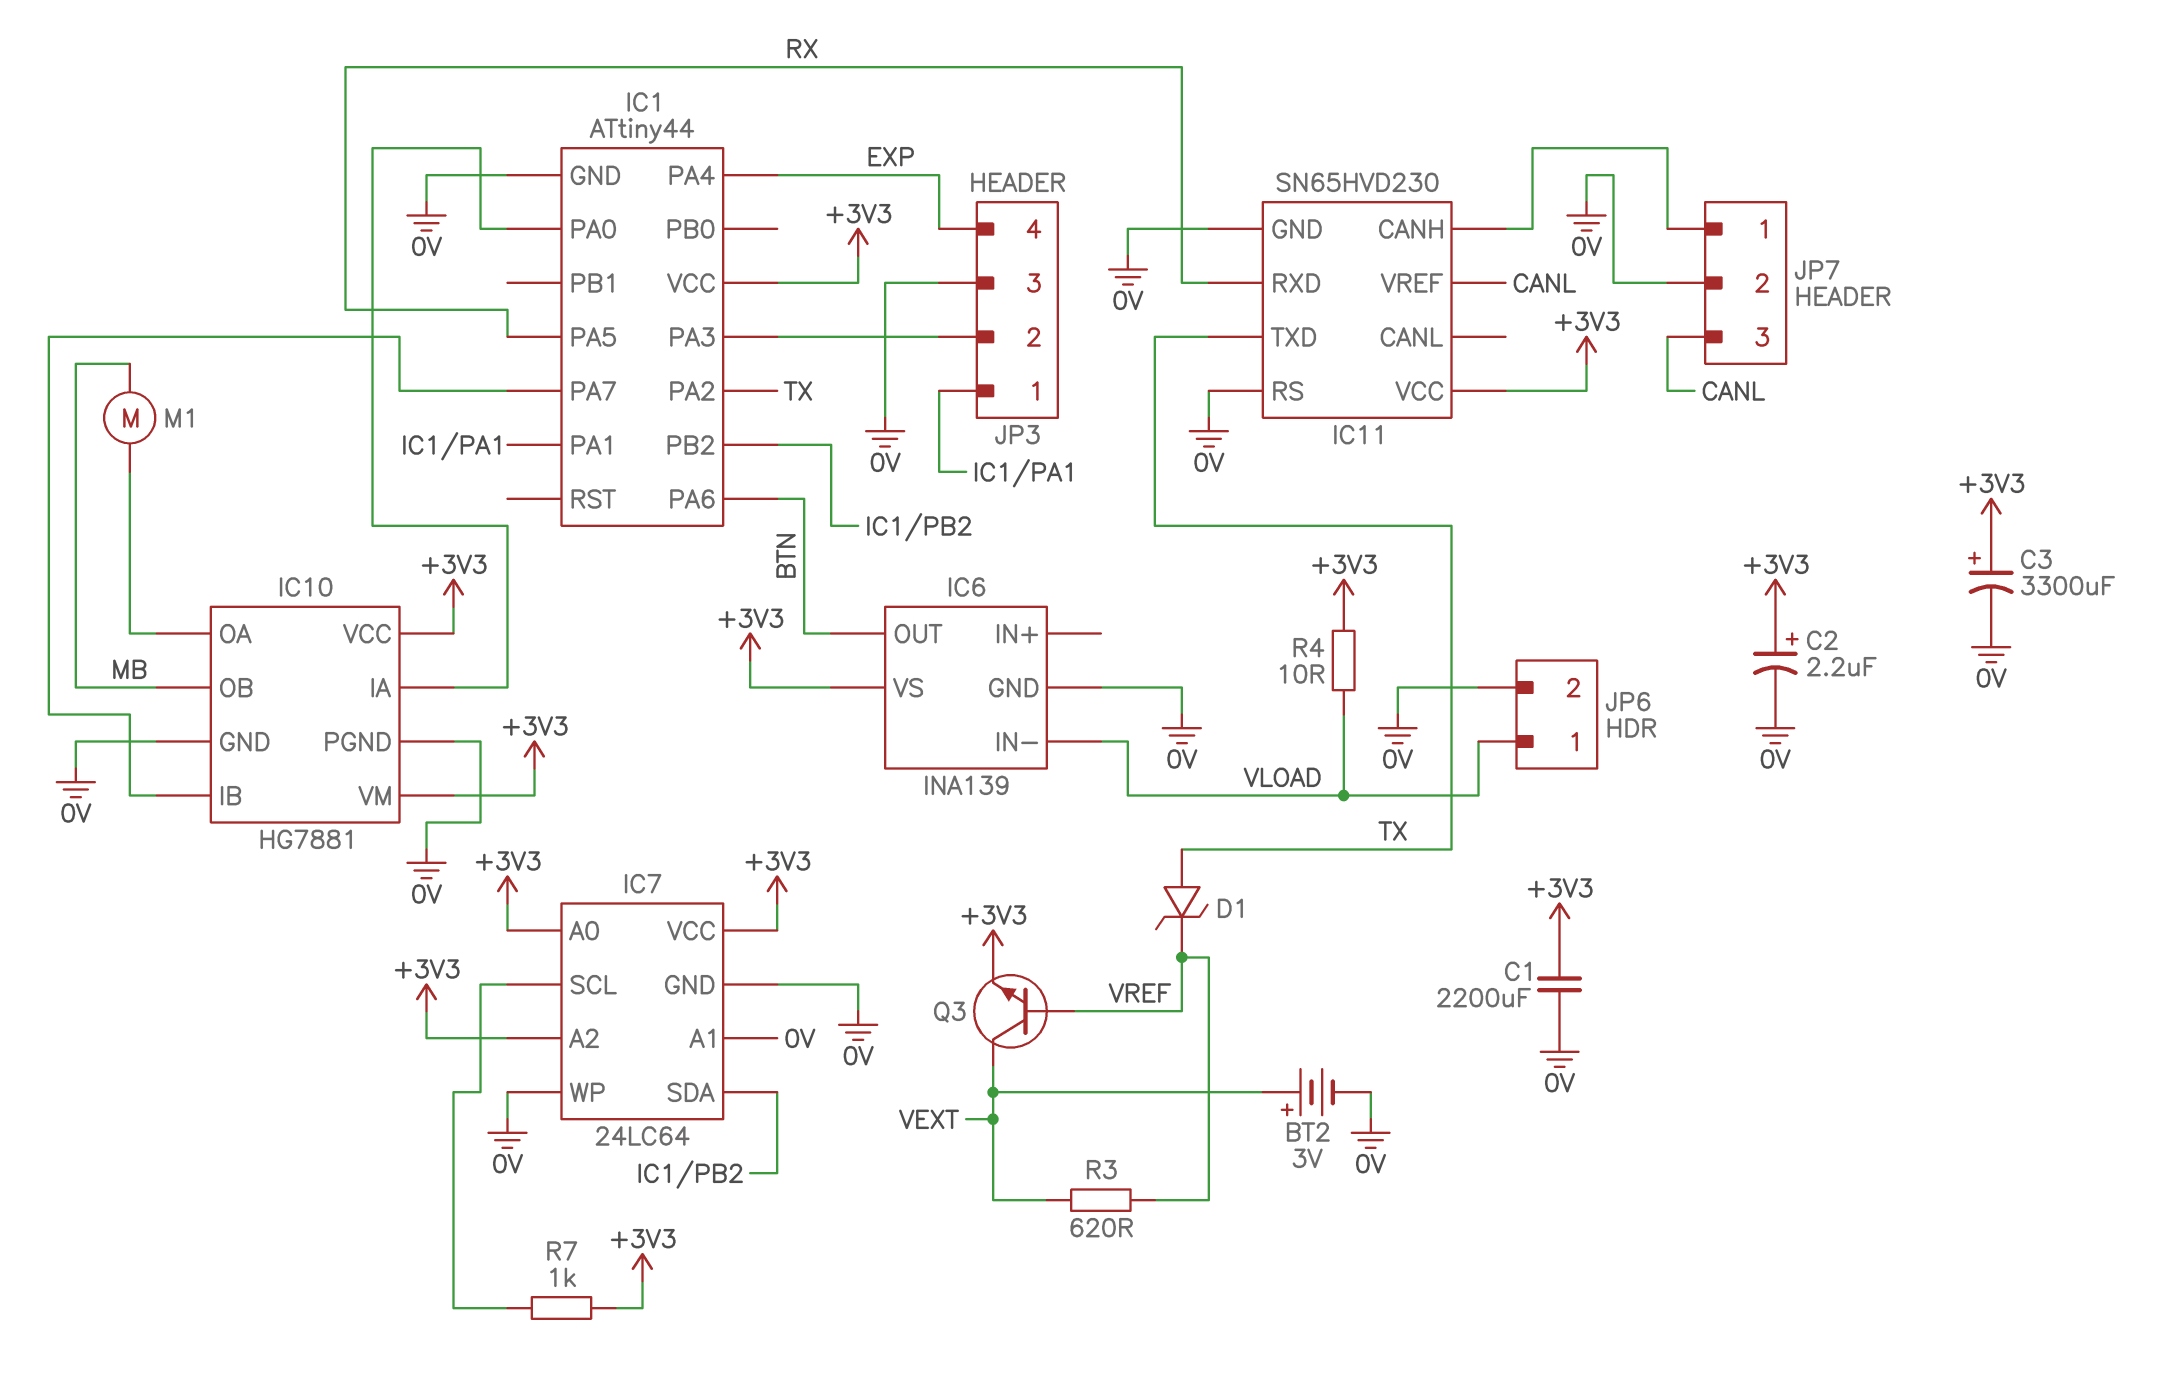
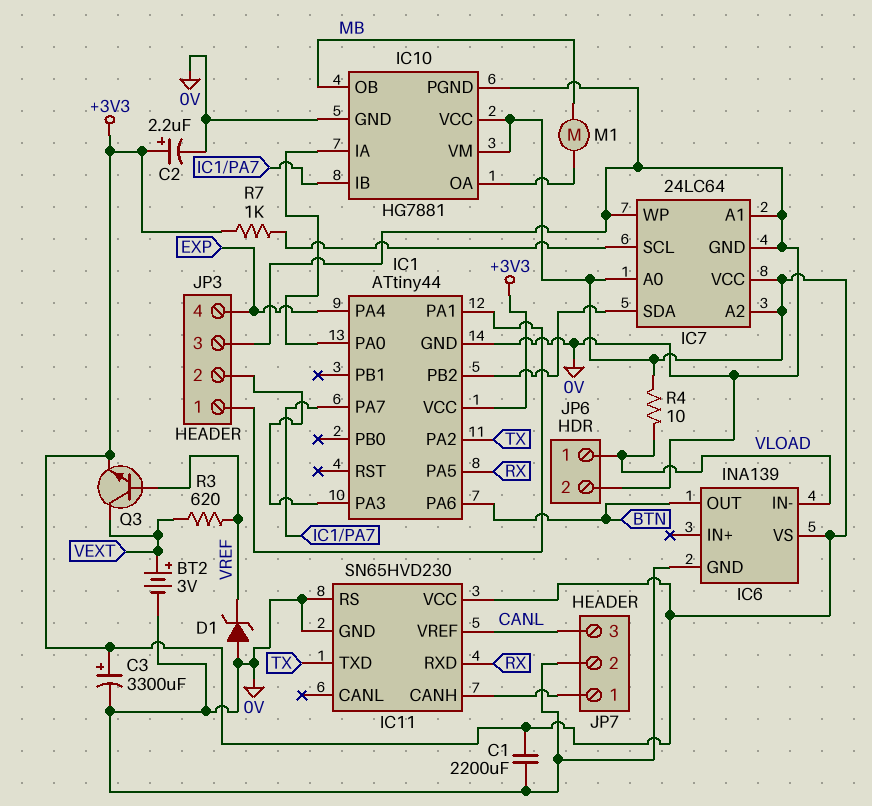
D1: zener (A TX, K VREF) -> zener (A 0V, K VREF)

